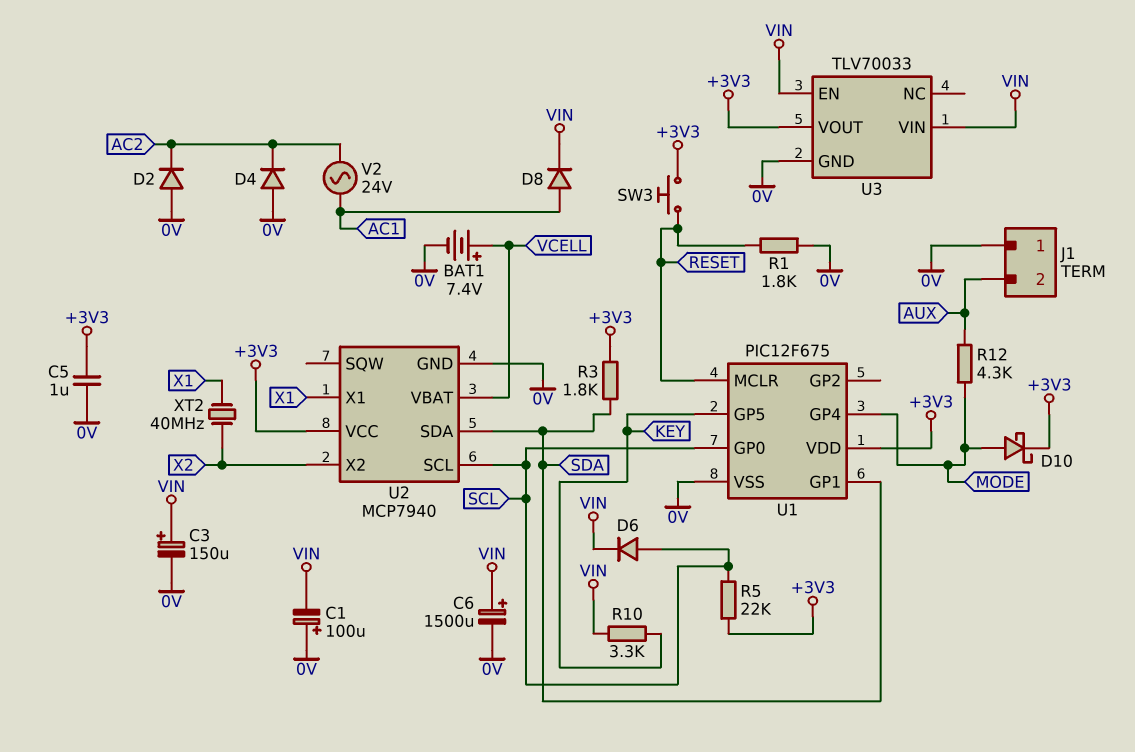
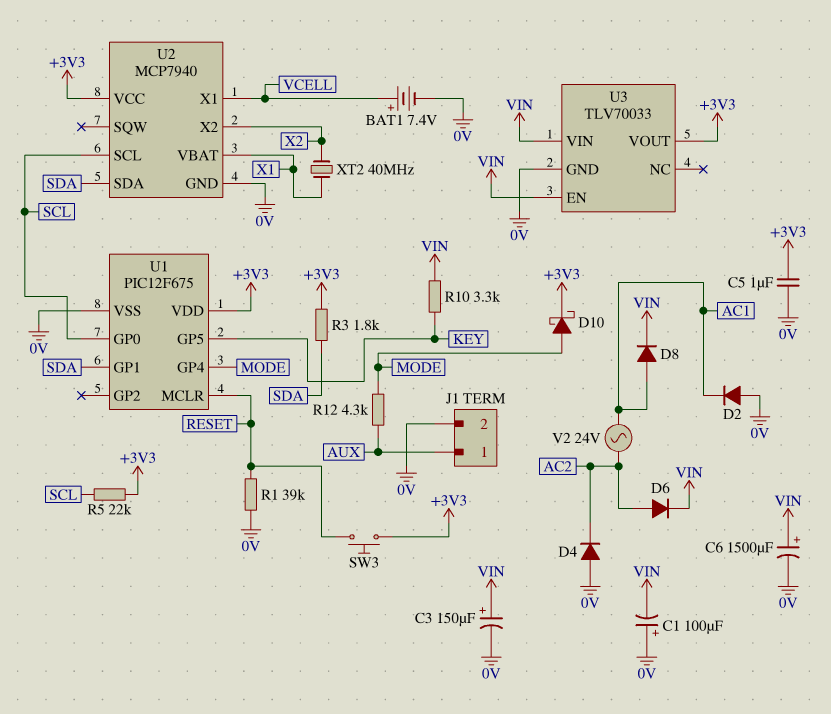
D2: diode (A 0V, K AC2) -> diode (A 0V, K AC1)
D6: diode (A SCL, K VIN) -> diode (A AC2, K VIN)
J1 pin 1: 0V -> AUX
J1 pin 2: AUX -> 0V
R1: 1.8k (0V, RESET) -> 39k (0V, RESET)
U2 pin VBAT: VCELL -> X1
U2 pin X1: X1 -> VCELL

